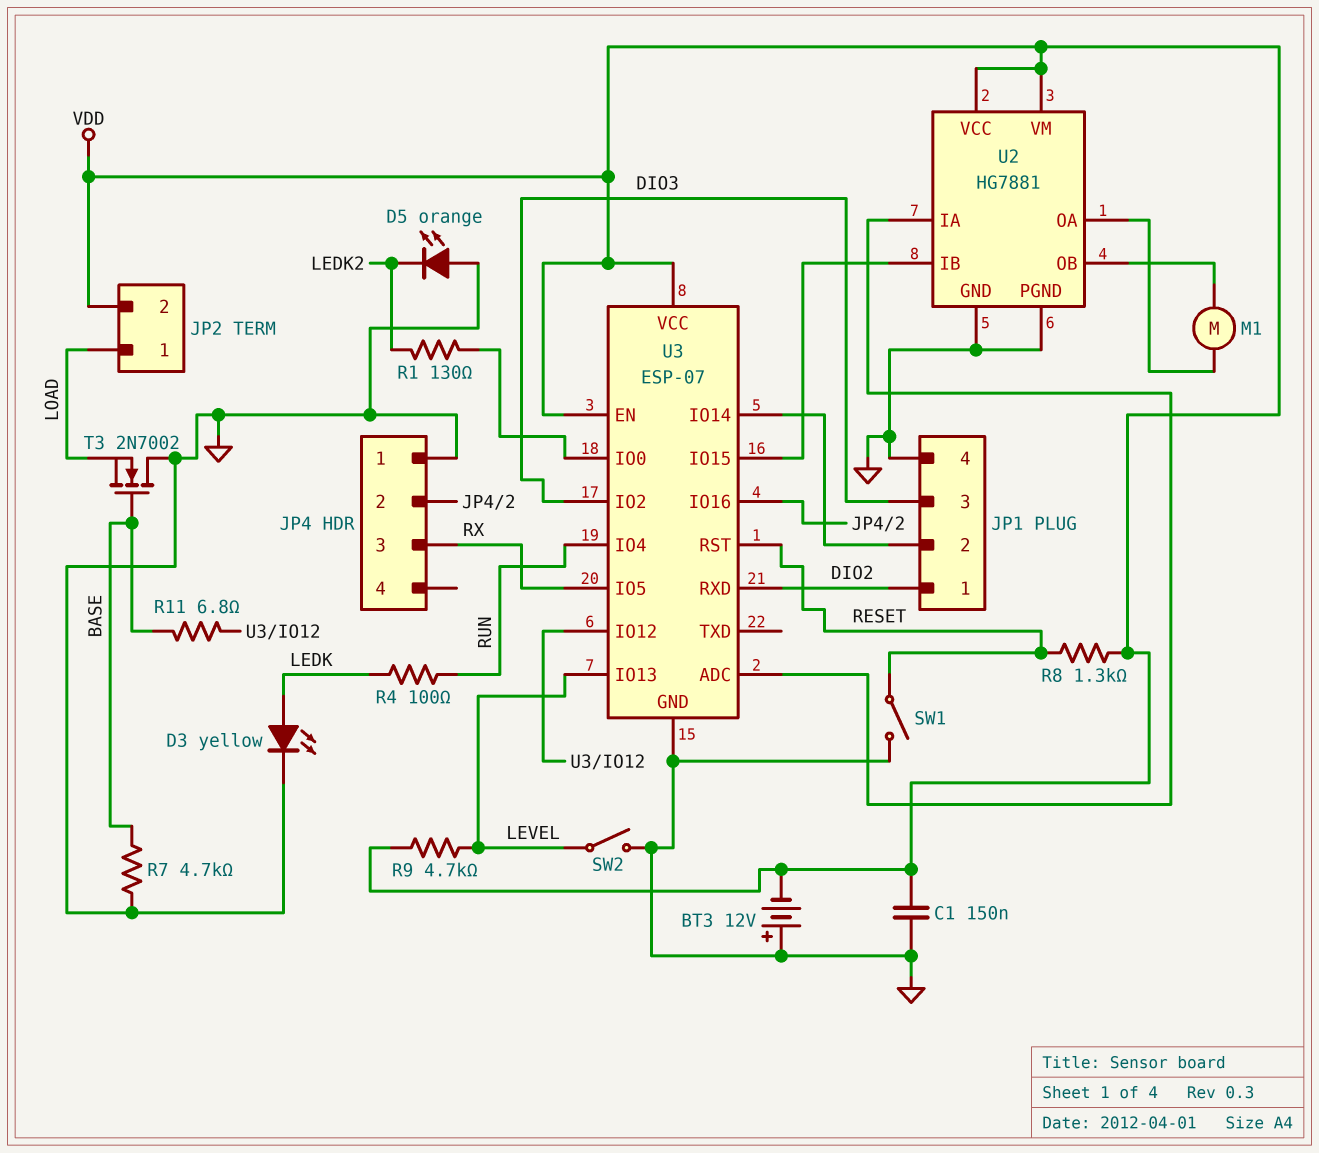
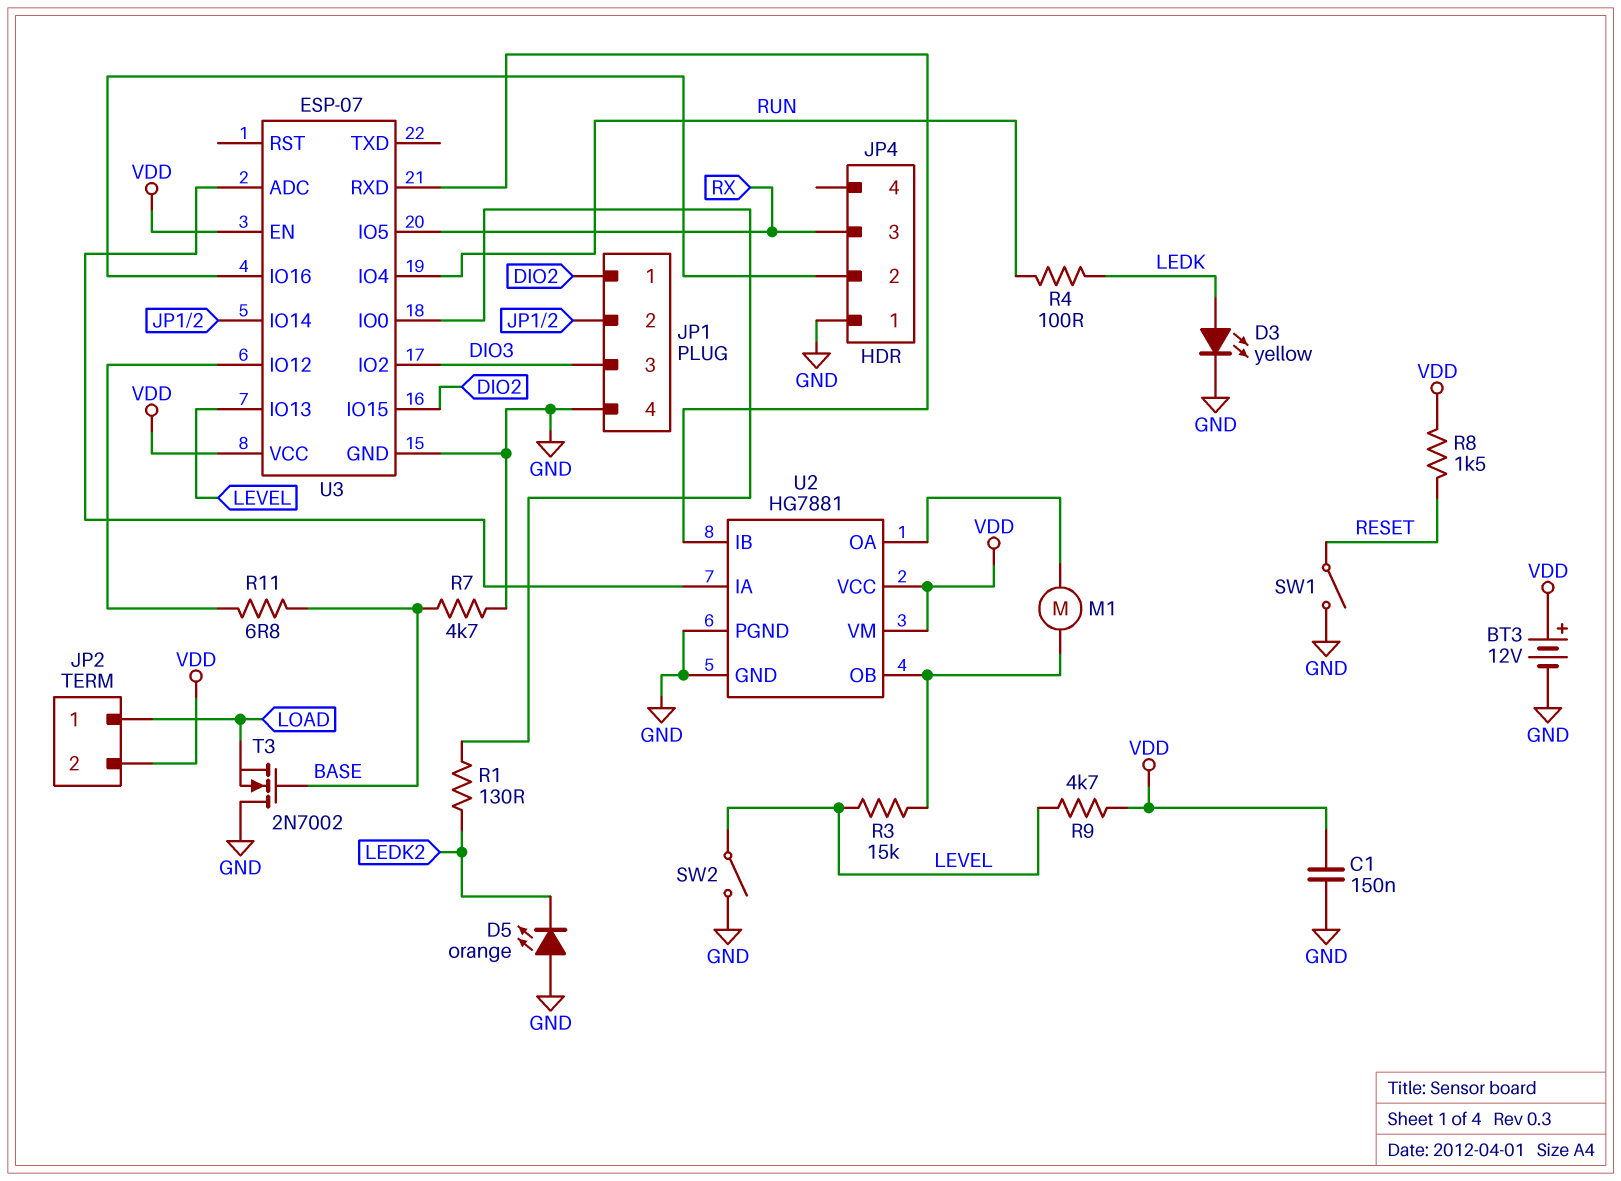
BT3: 12V (plus GND, minus VDD) -> 12V (plus VDD, minus GND)
R3: none -> 15k (LEVEL, U2/OB)
R8: 1.3k (RESET, VDD) -> 1.5k (RESET, VDD)
U3 pin IO15: U2/IB -> DIO2
U3 pin RST: RESET -> none
U3 pin RXD: DIO2 -> U2/IB

